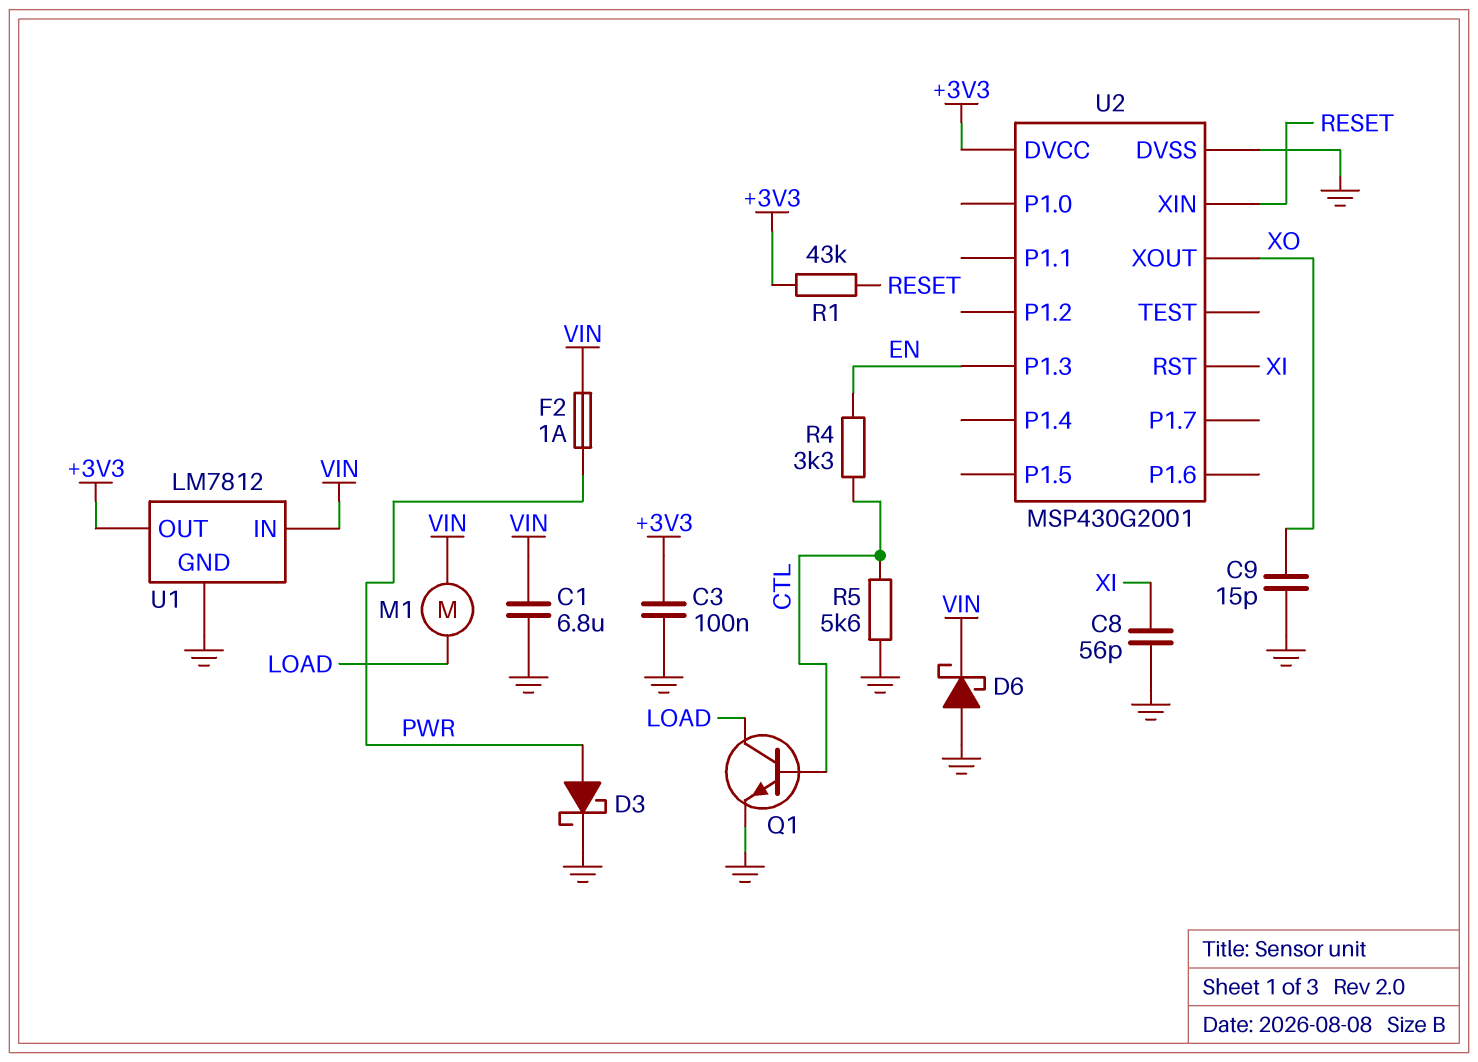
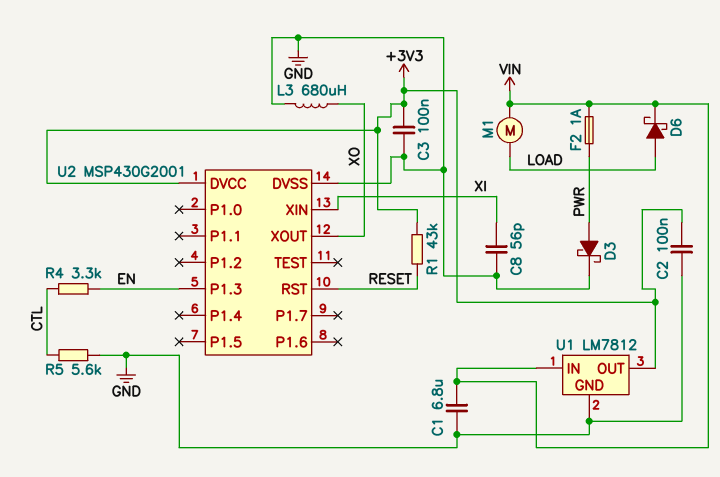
C2: none -> 100nF (+3V3, GND)
C9: 15pF (GND, XO) -> none
D6: schottky (A GND, K VIN) -> schottky (A LOAD, K VIN)
L3: none -> 680uH (GND, XO)
Q1: NPN (B CTL, C LOAD, E GND) -> none
U2 pin RST: XI -> RESET
U2 pin XIN: RESET -> XI

